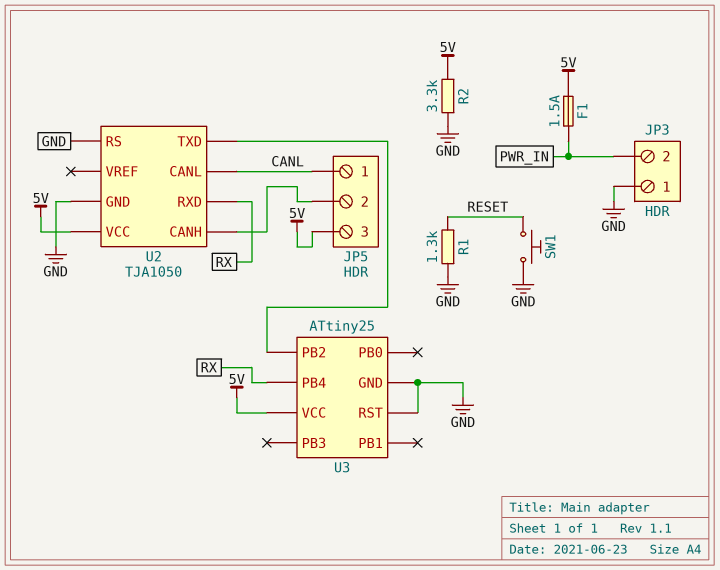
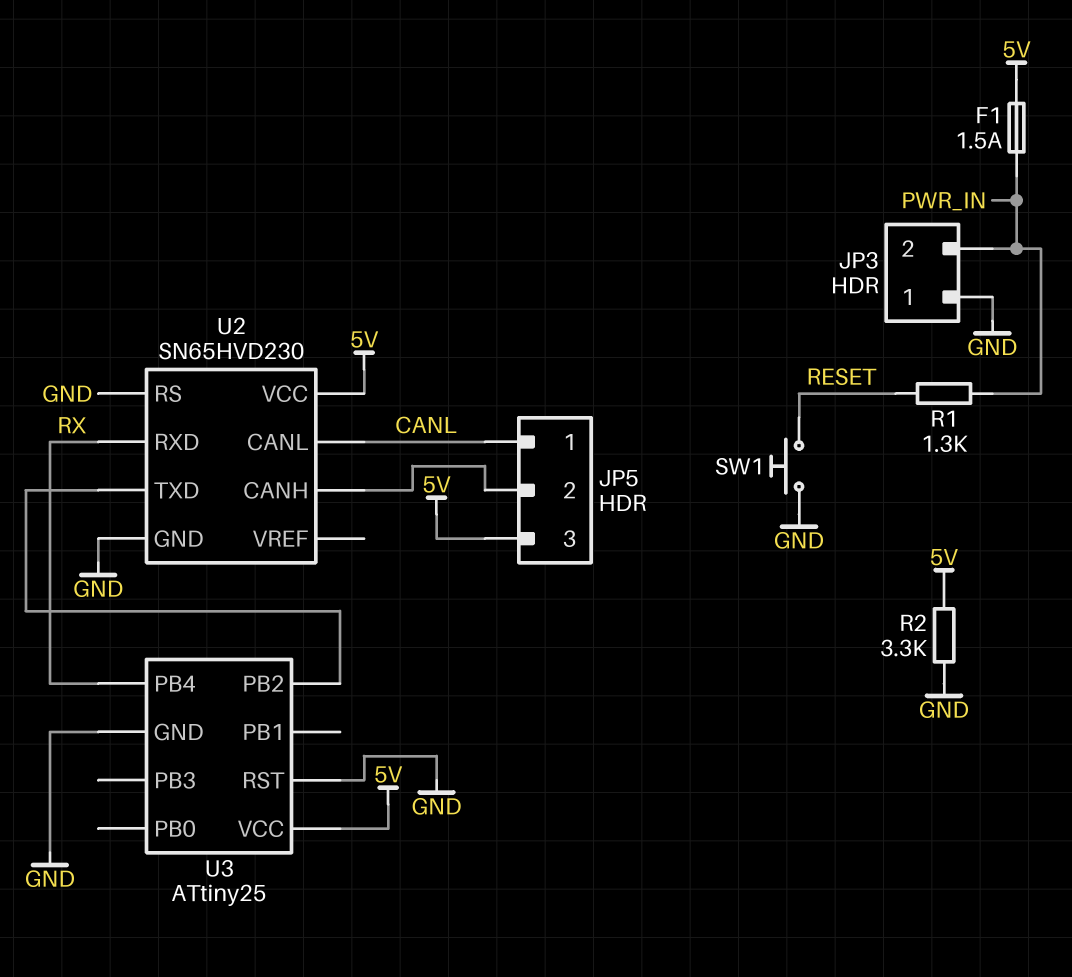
R1: 1.3k (GND, RESET) -> 1.3k (PWR_IN, RESET)
U2: TJA1050 -> SN65HVD230

